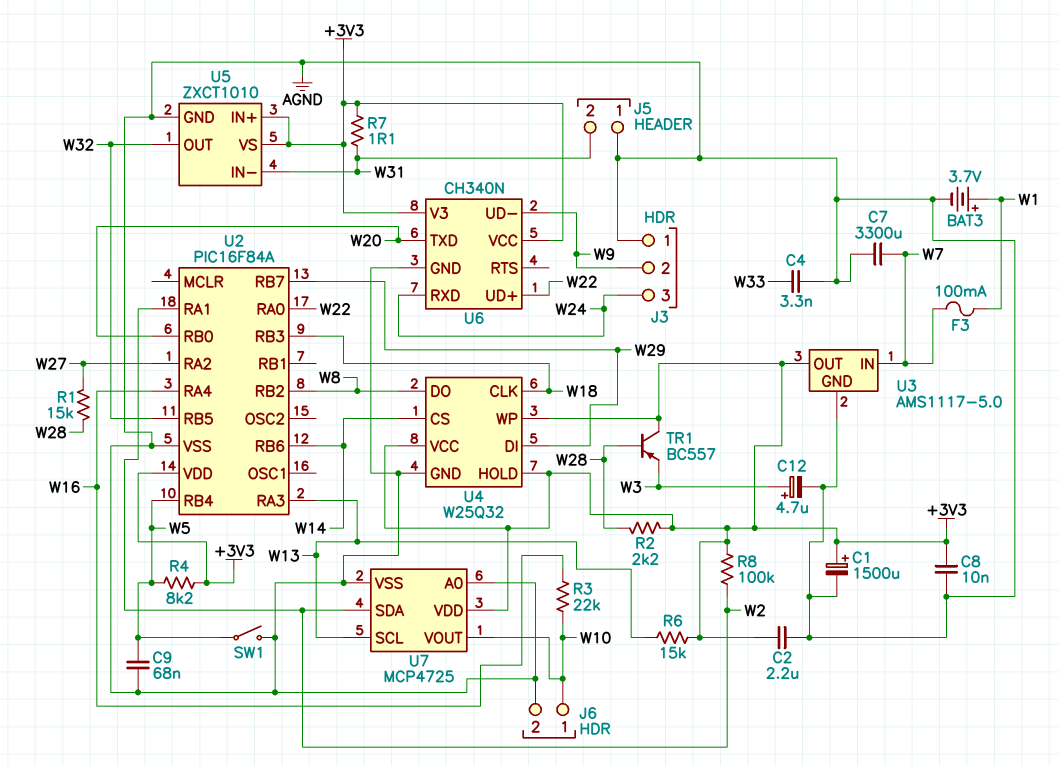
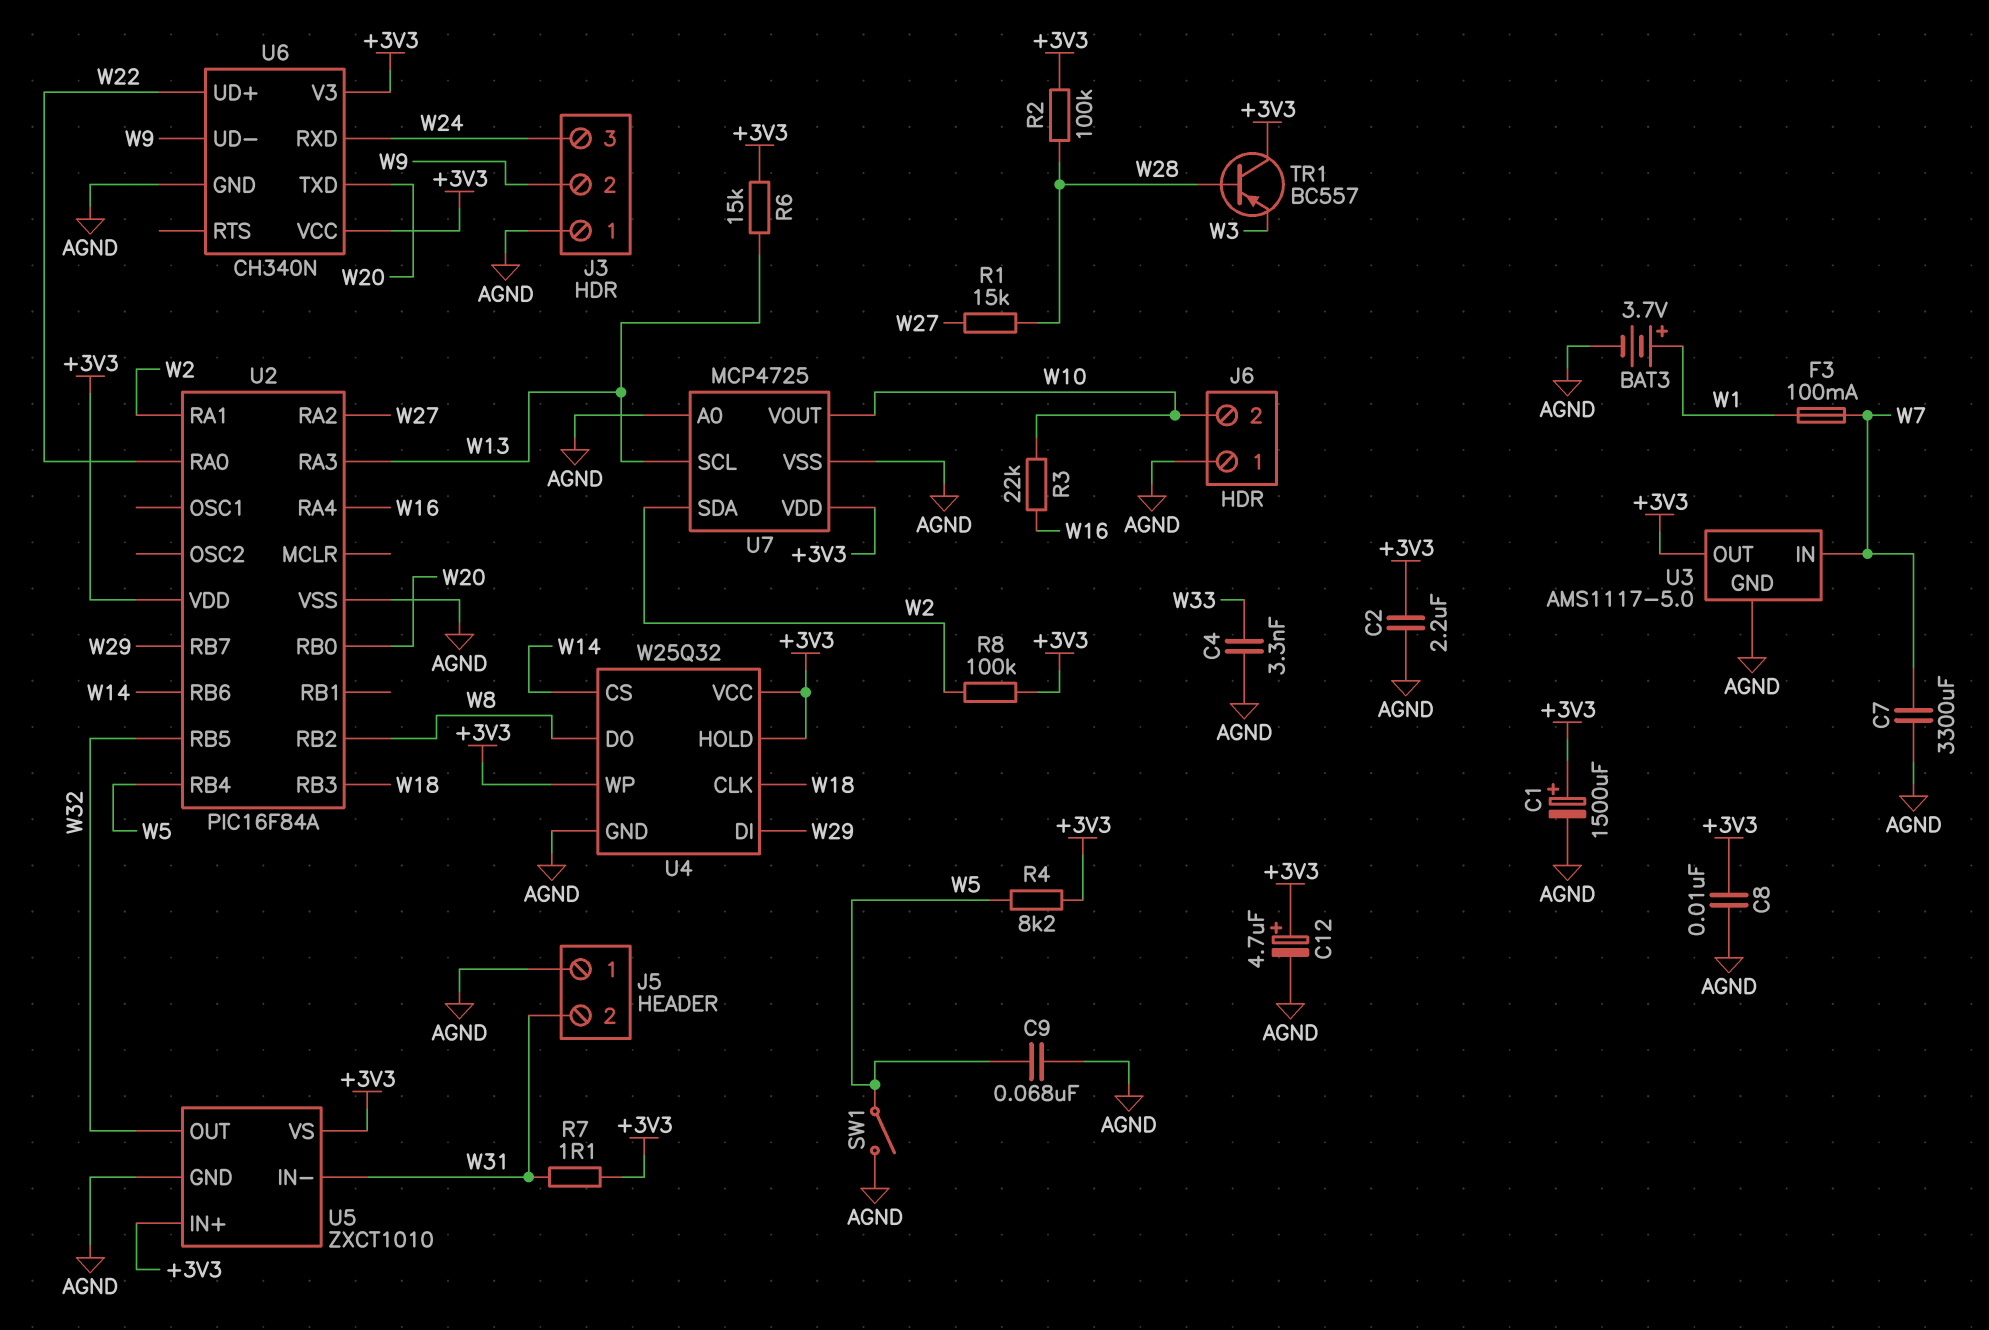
C12: 4.7uF (plus W3, minus AGND) -> 4.7uF (plus +3V3, minus AGND)
J6 pin 1: W10 -> AGND
J6 pin 2: AGND -> W10
R2: 2.2k (+3V3, W28) -> 100k (+3V3, W28)

